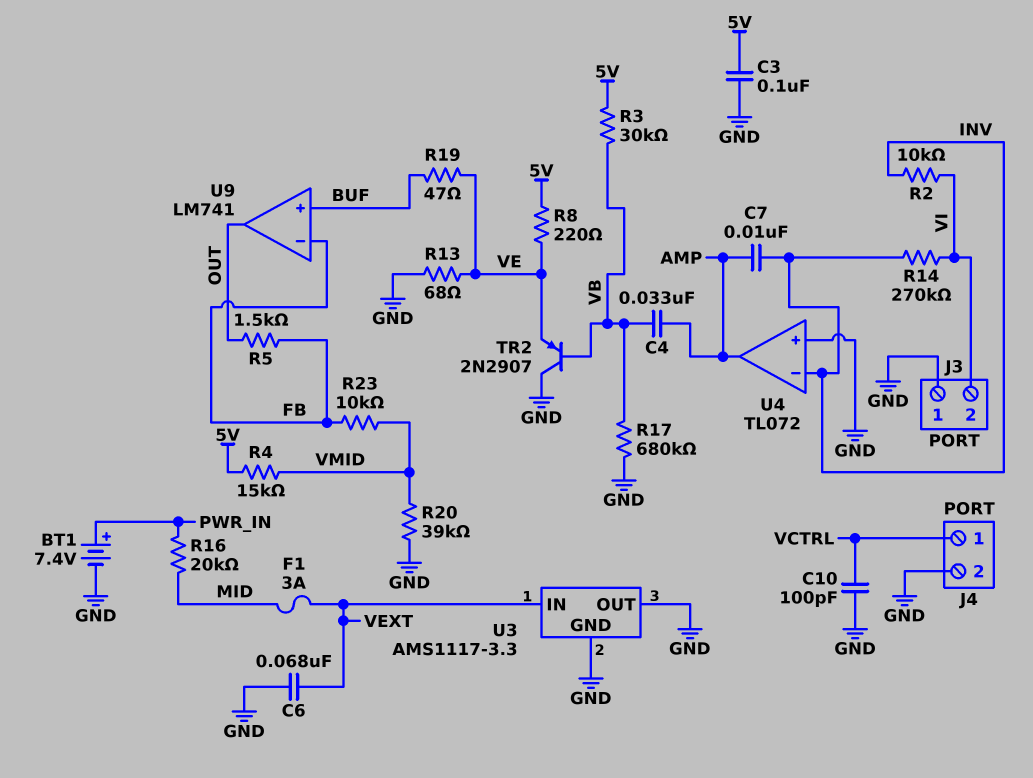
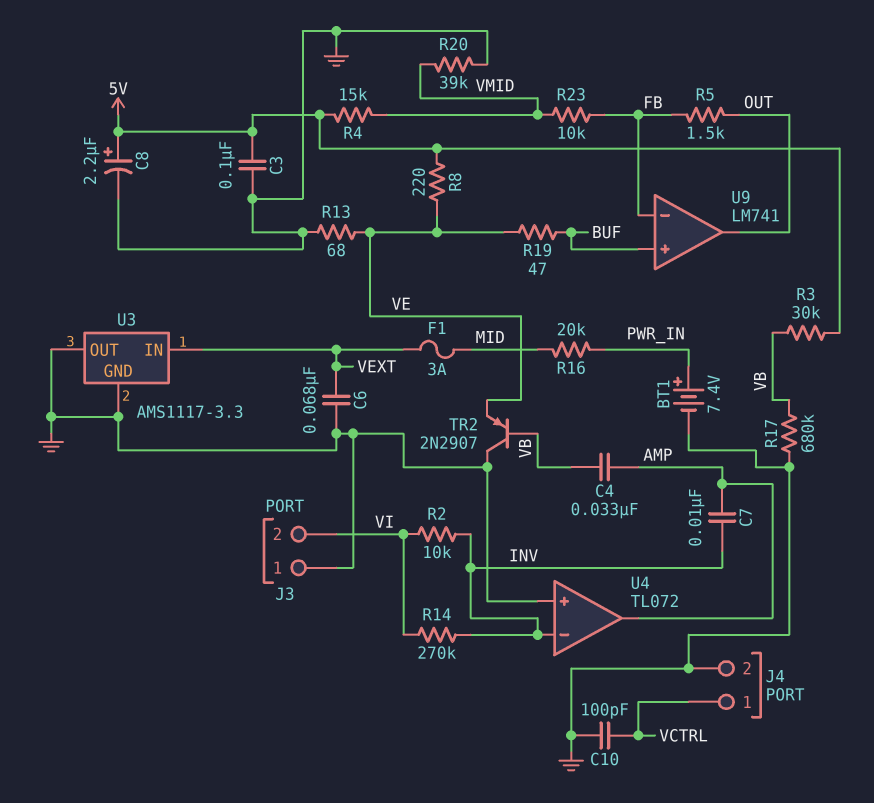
C8: none -> 2.2uF (plus 5V, minus GND)

